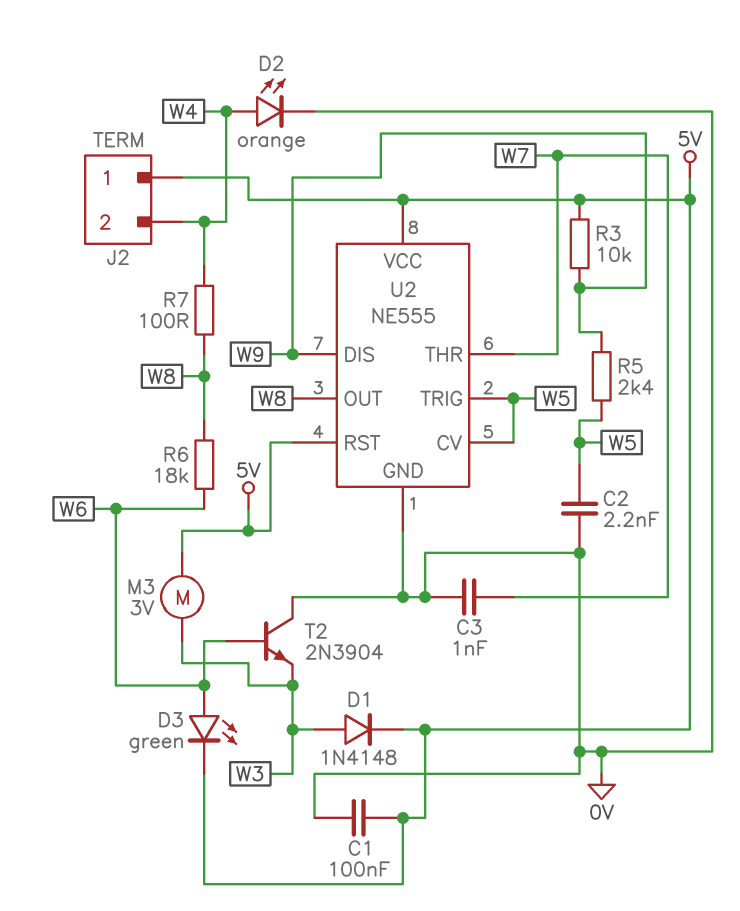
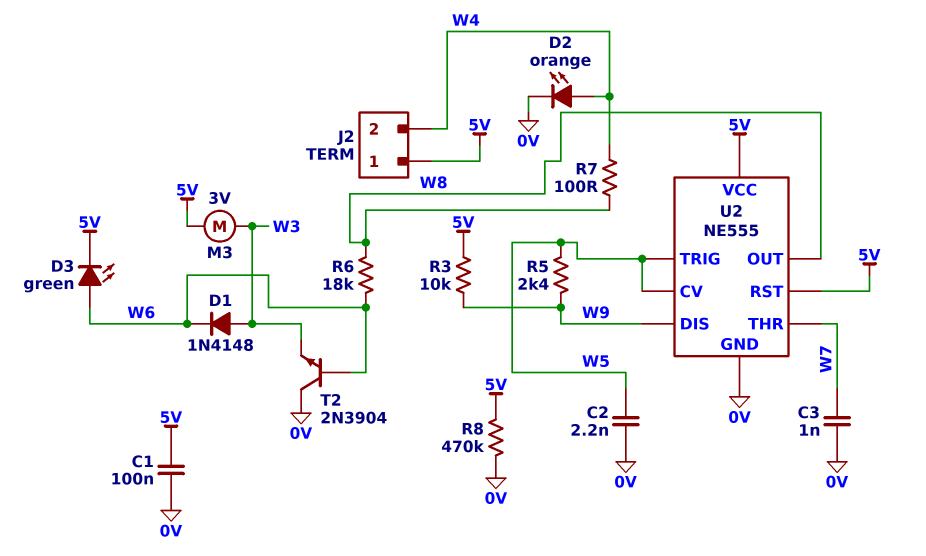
D1: diode 1N4148 (A W3, K 5V) -> diode 1N4148 (A W3, K W6)
R8: none -> 470k (0V, 5V)

